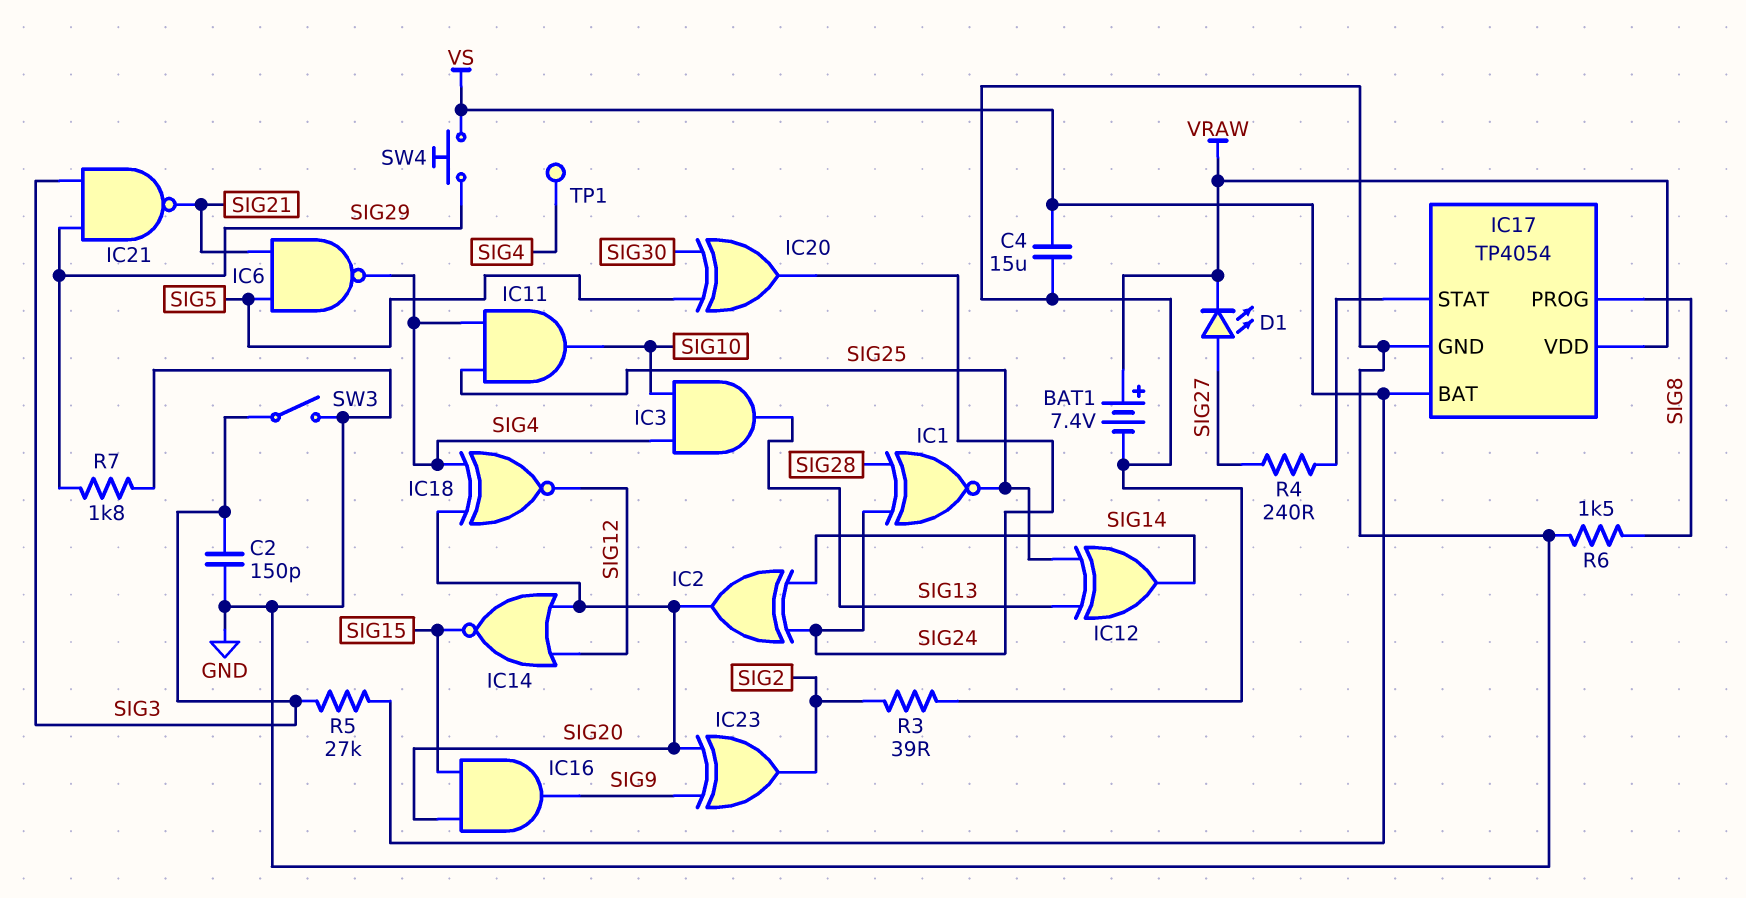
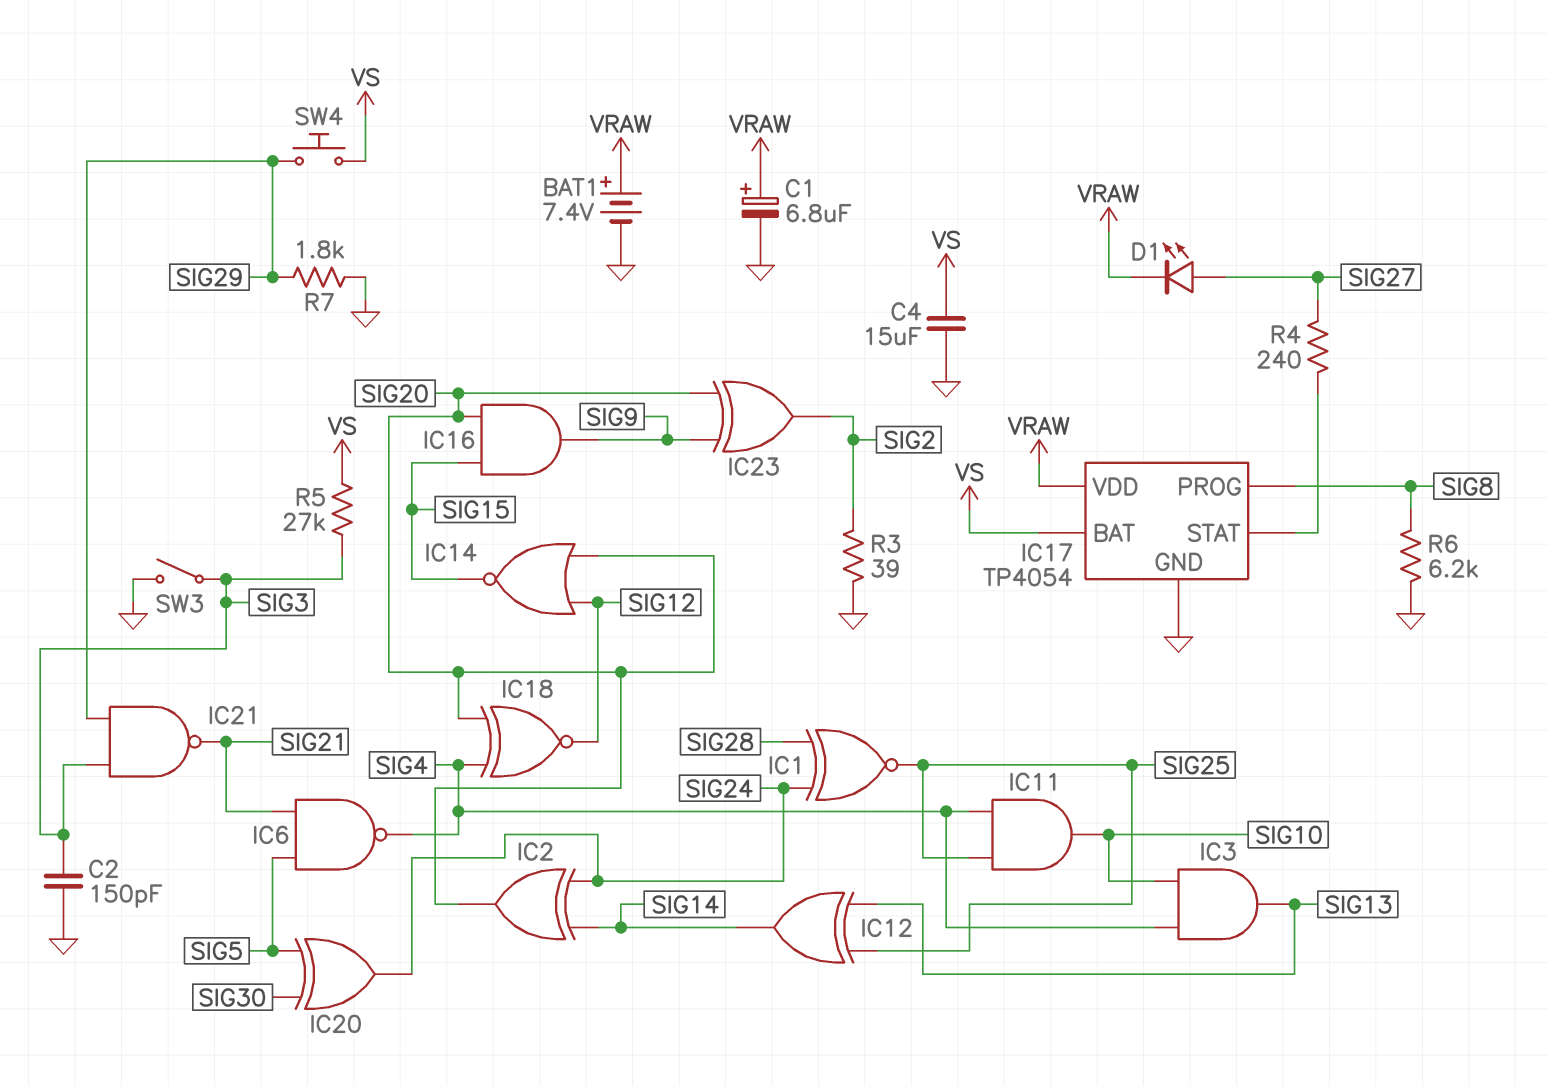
C1: none -> 6.8uF (plus VRAW, minus GND)
R6: 1.5k (GND, SIG8) -> 6.2k (GND, SIG8)
TP1: test point (SIG4) -> none

